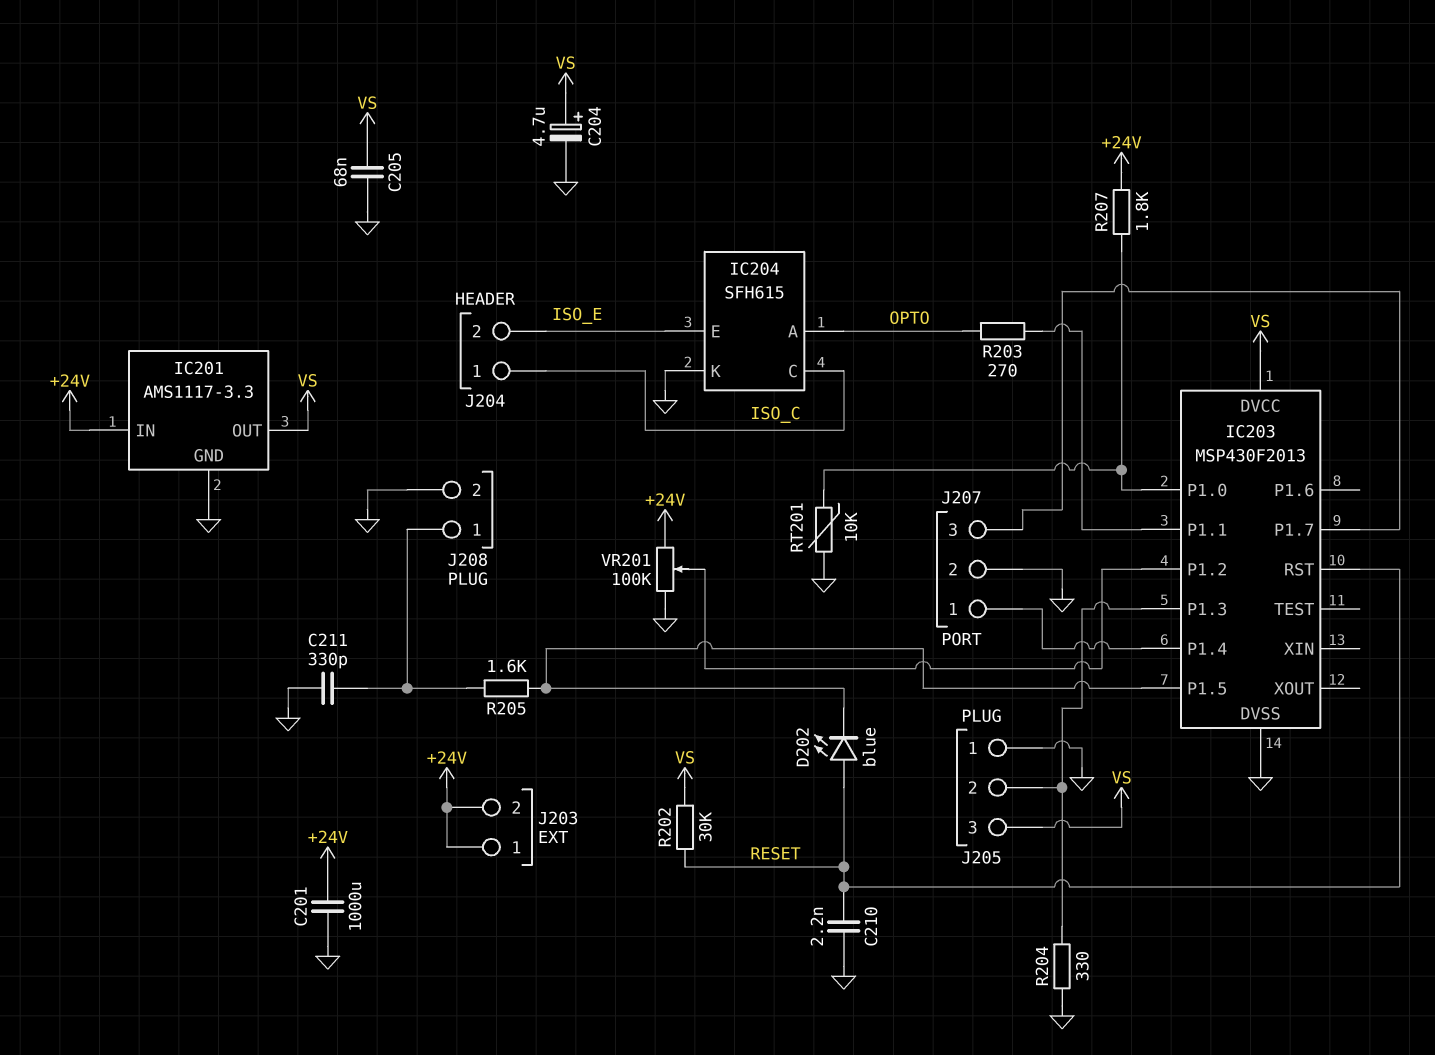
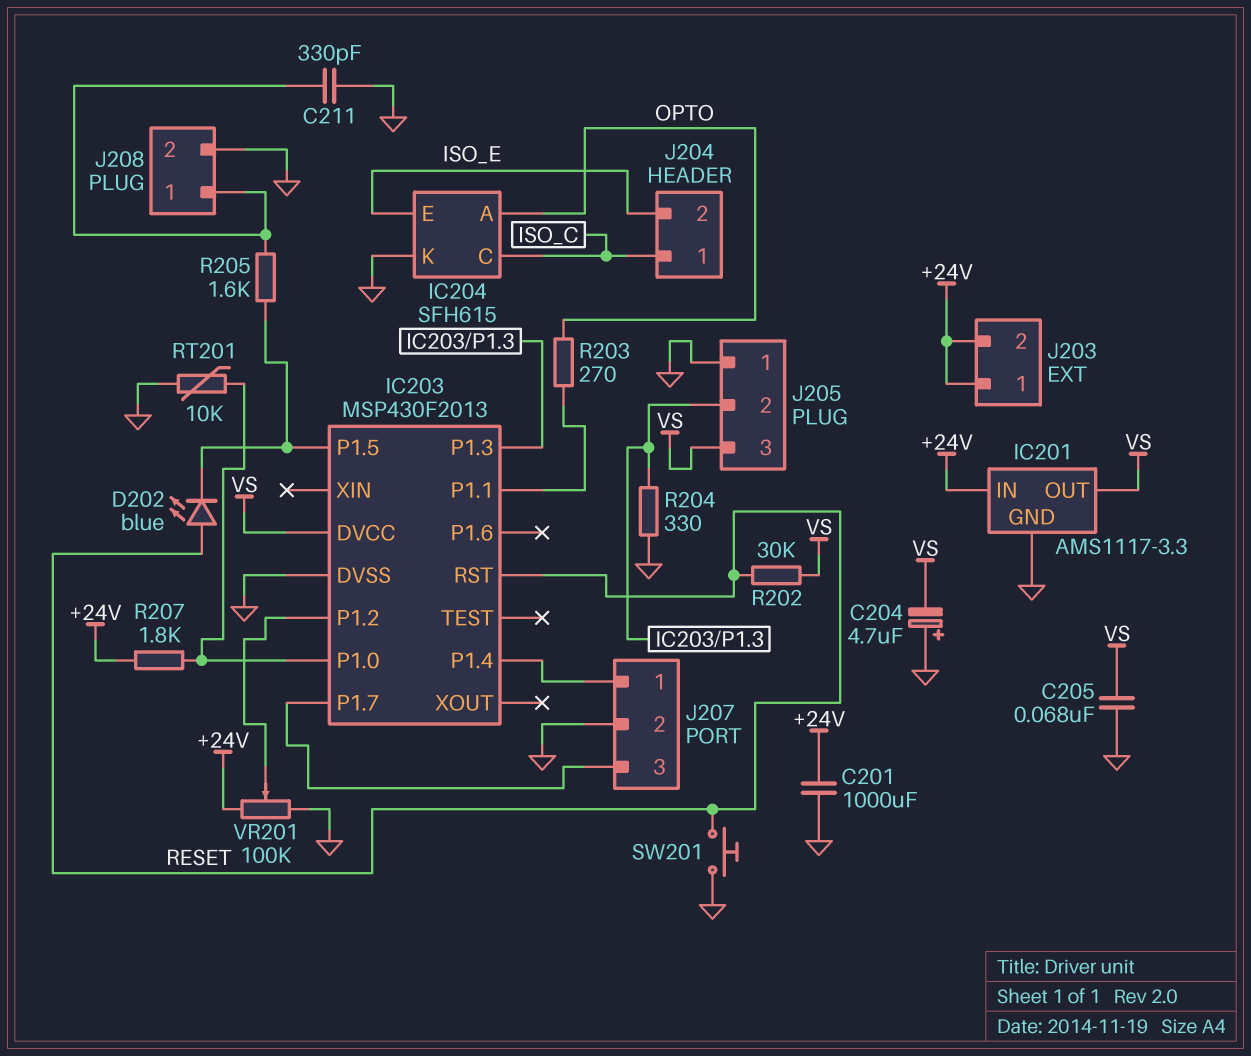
C204: 4.7uF (plus VS, minus GND) -> 4.7uF (plus GND, minus VS)
C210: 2.2nF (GND, RESET) -> none
SW201: none -> button (GND, RESET)

